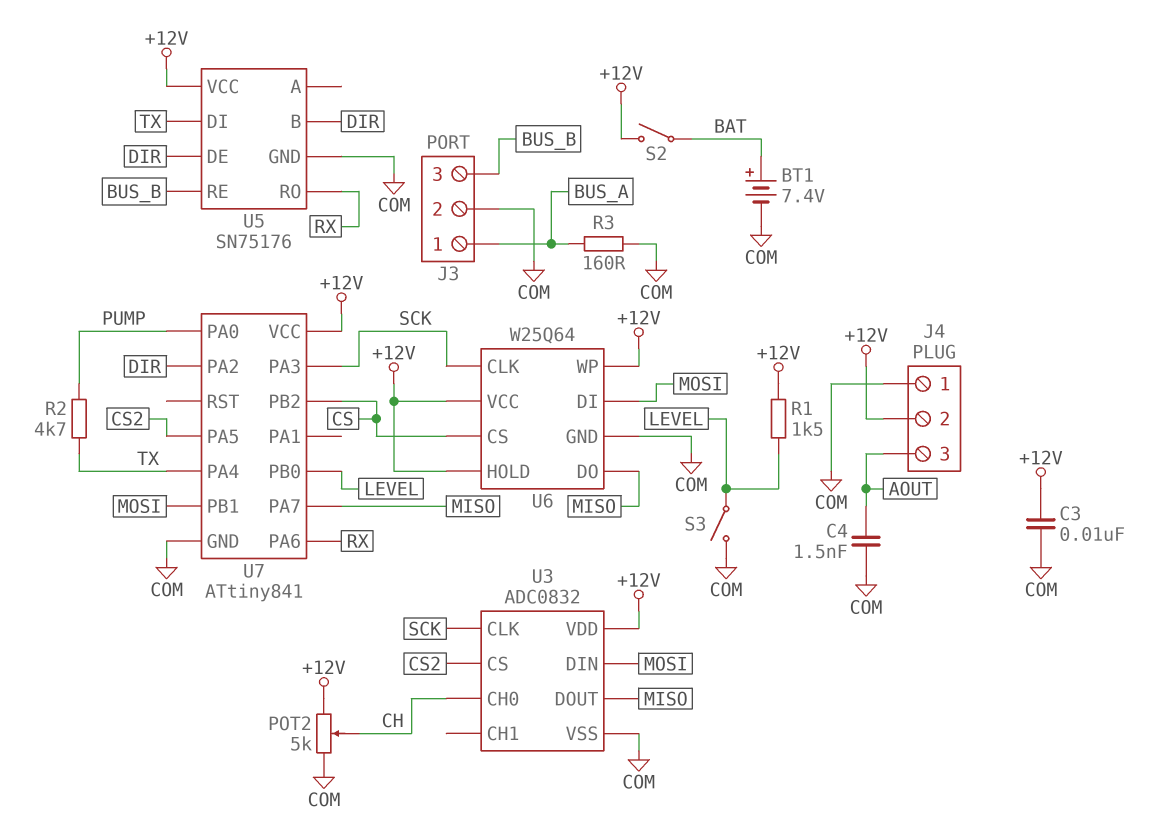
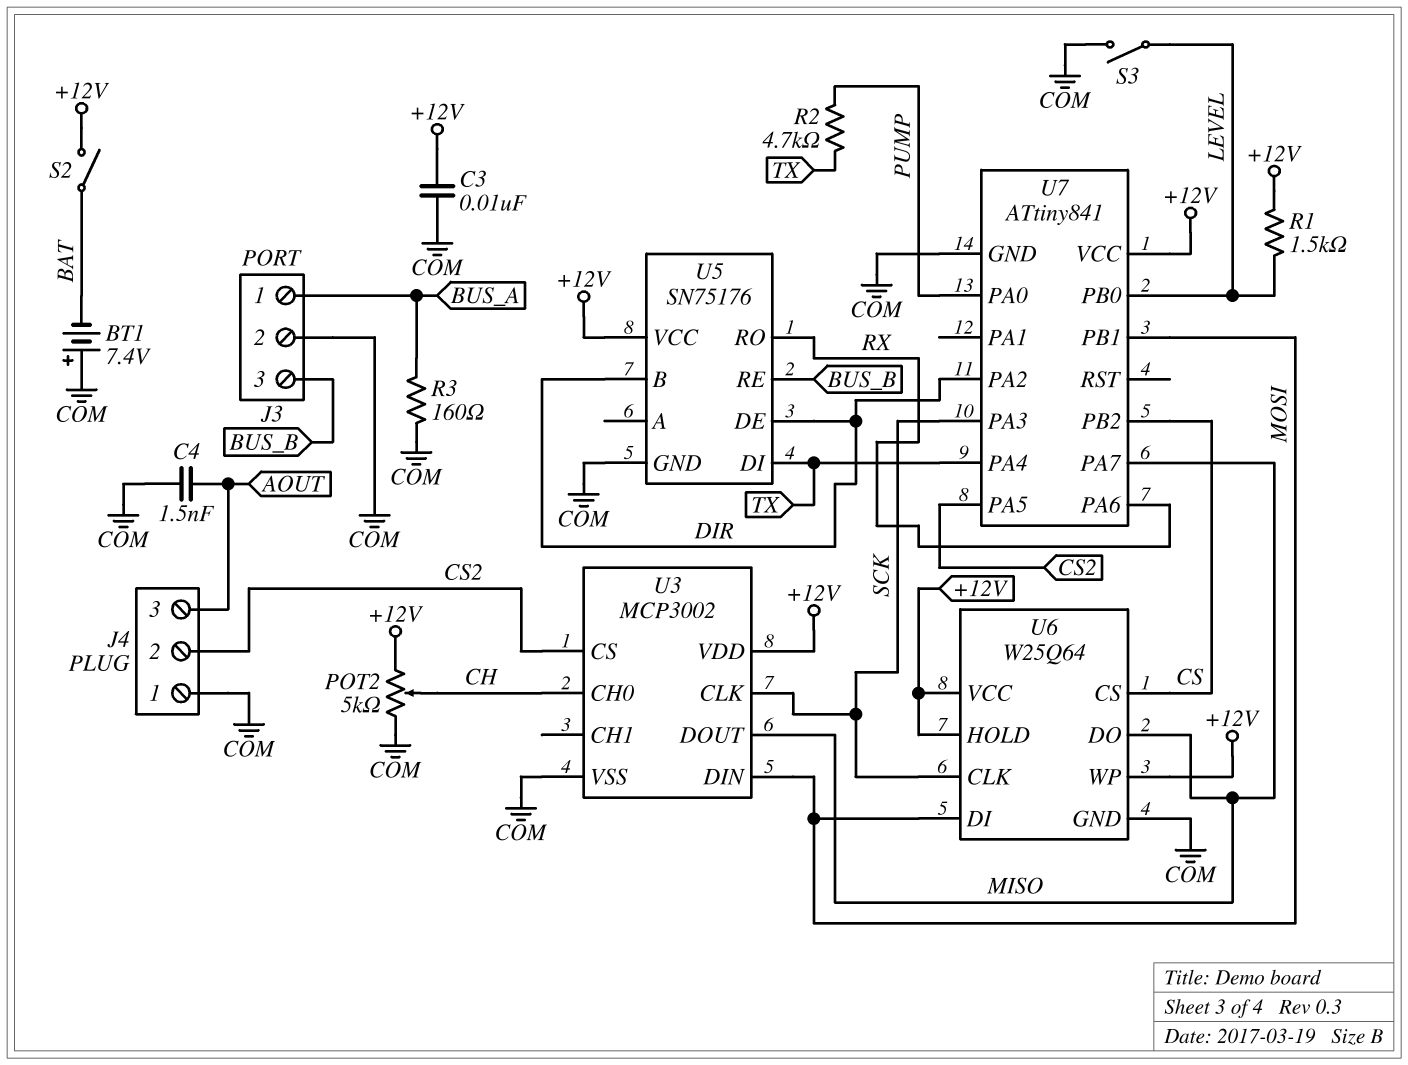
BT1: 7.4V (plus BAT, minus COM) -> 7.4V (plus COM, minus BAT)
J4 pin 2: +12V -> CS2
U3: ADC0832 -> MCP3002

